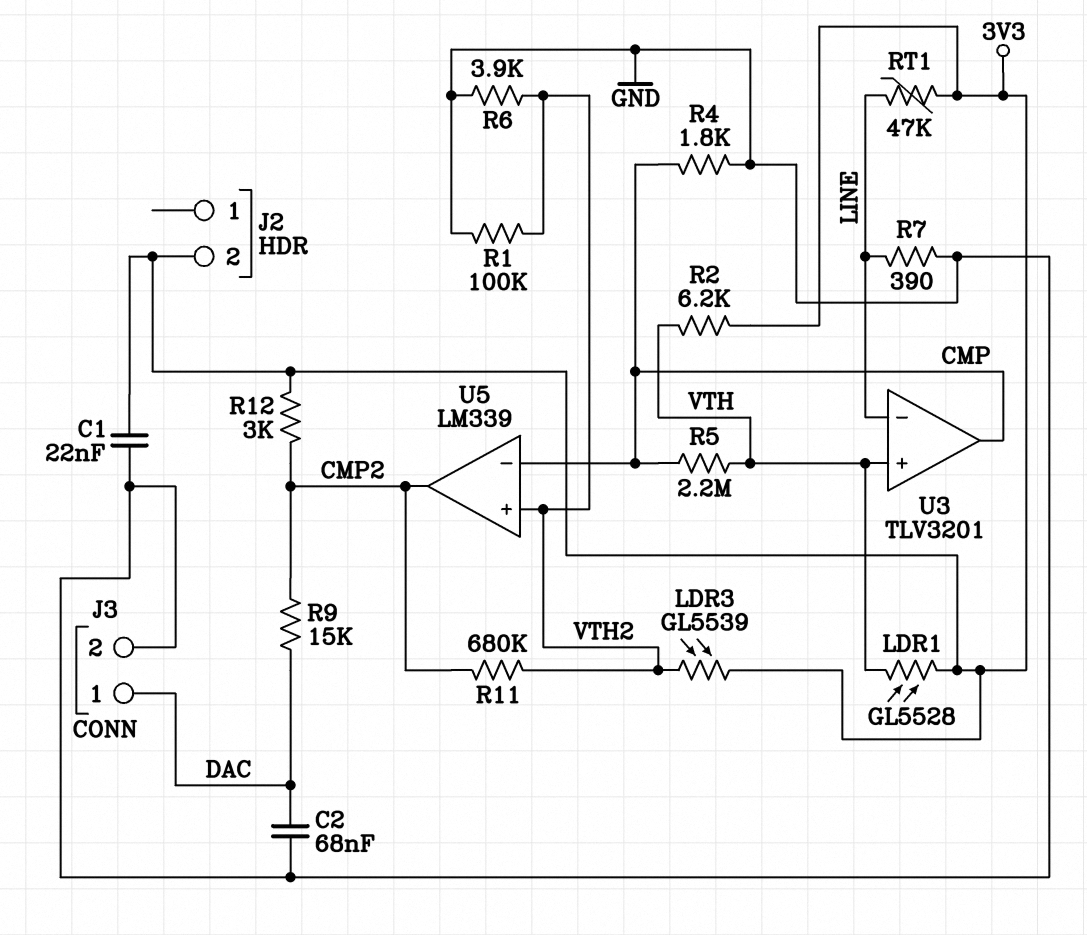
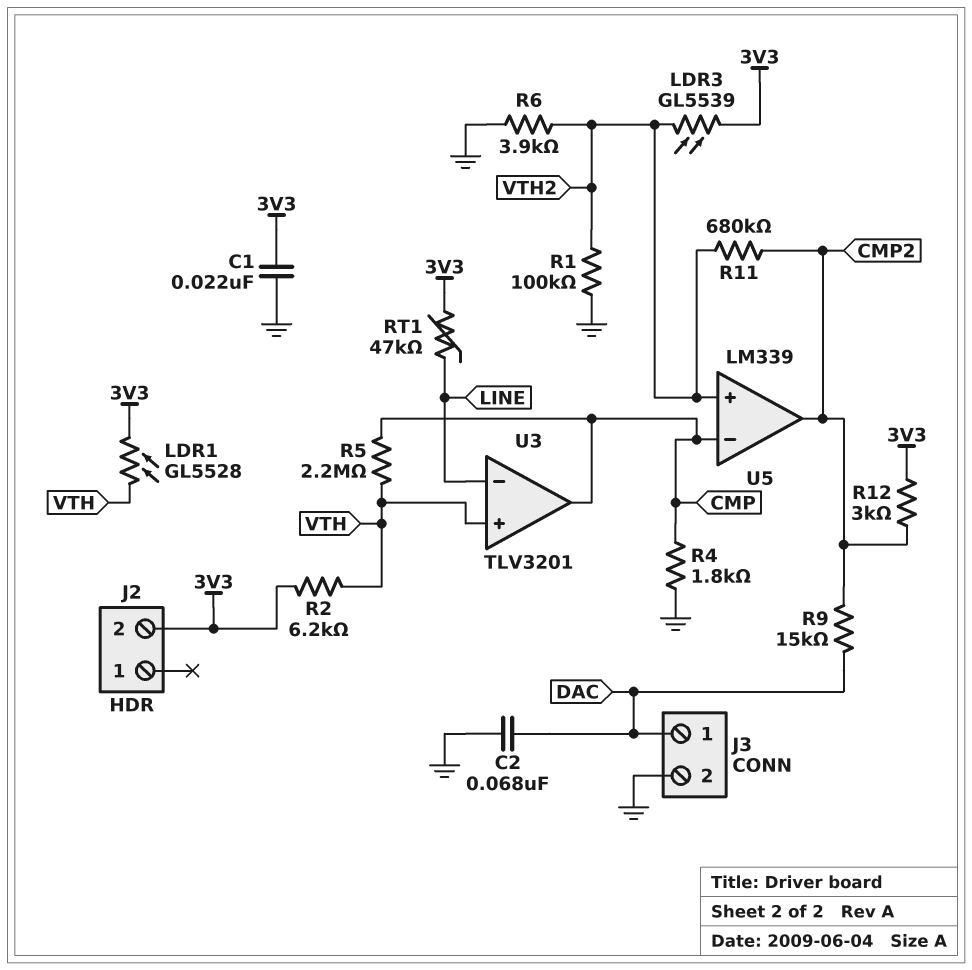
R7: 390 (GND, LINE) -> none

